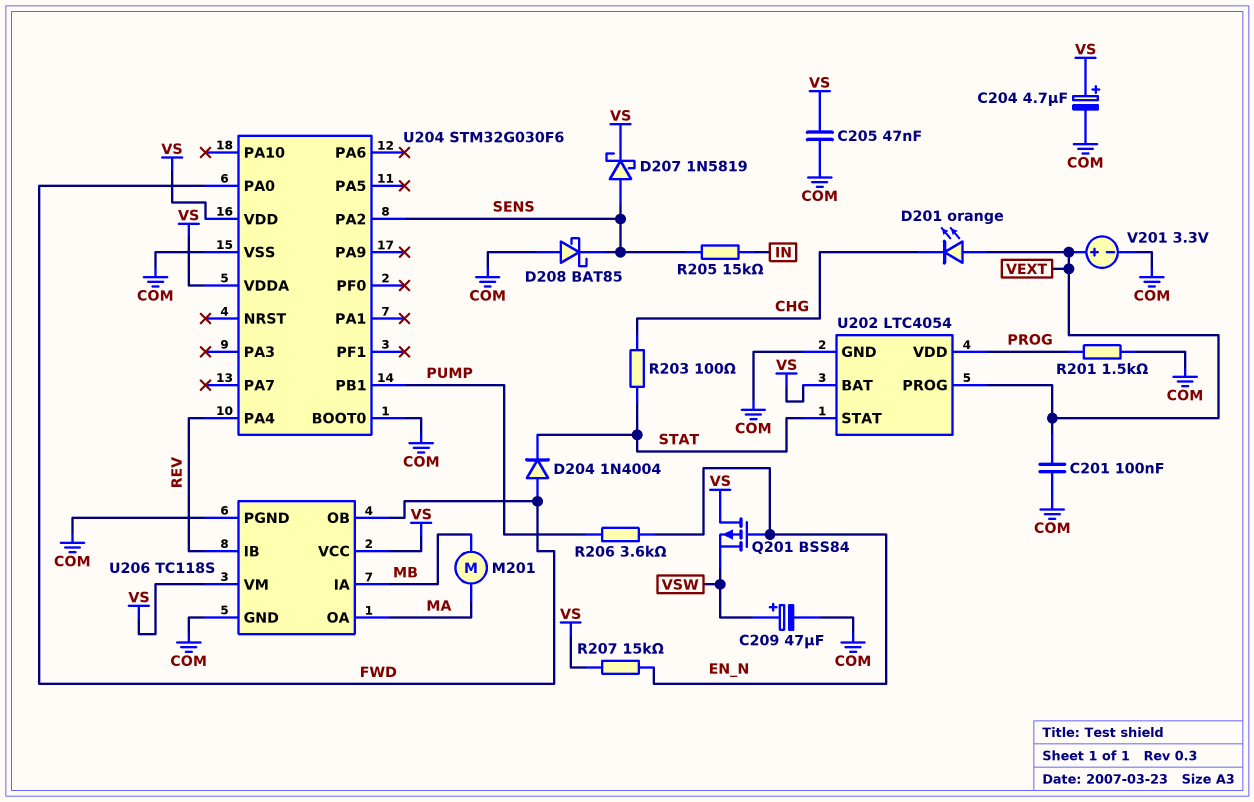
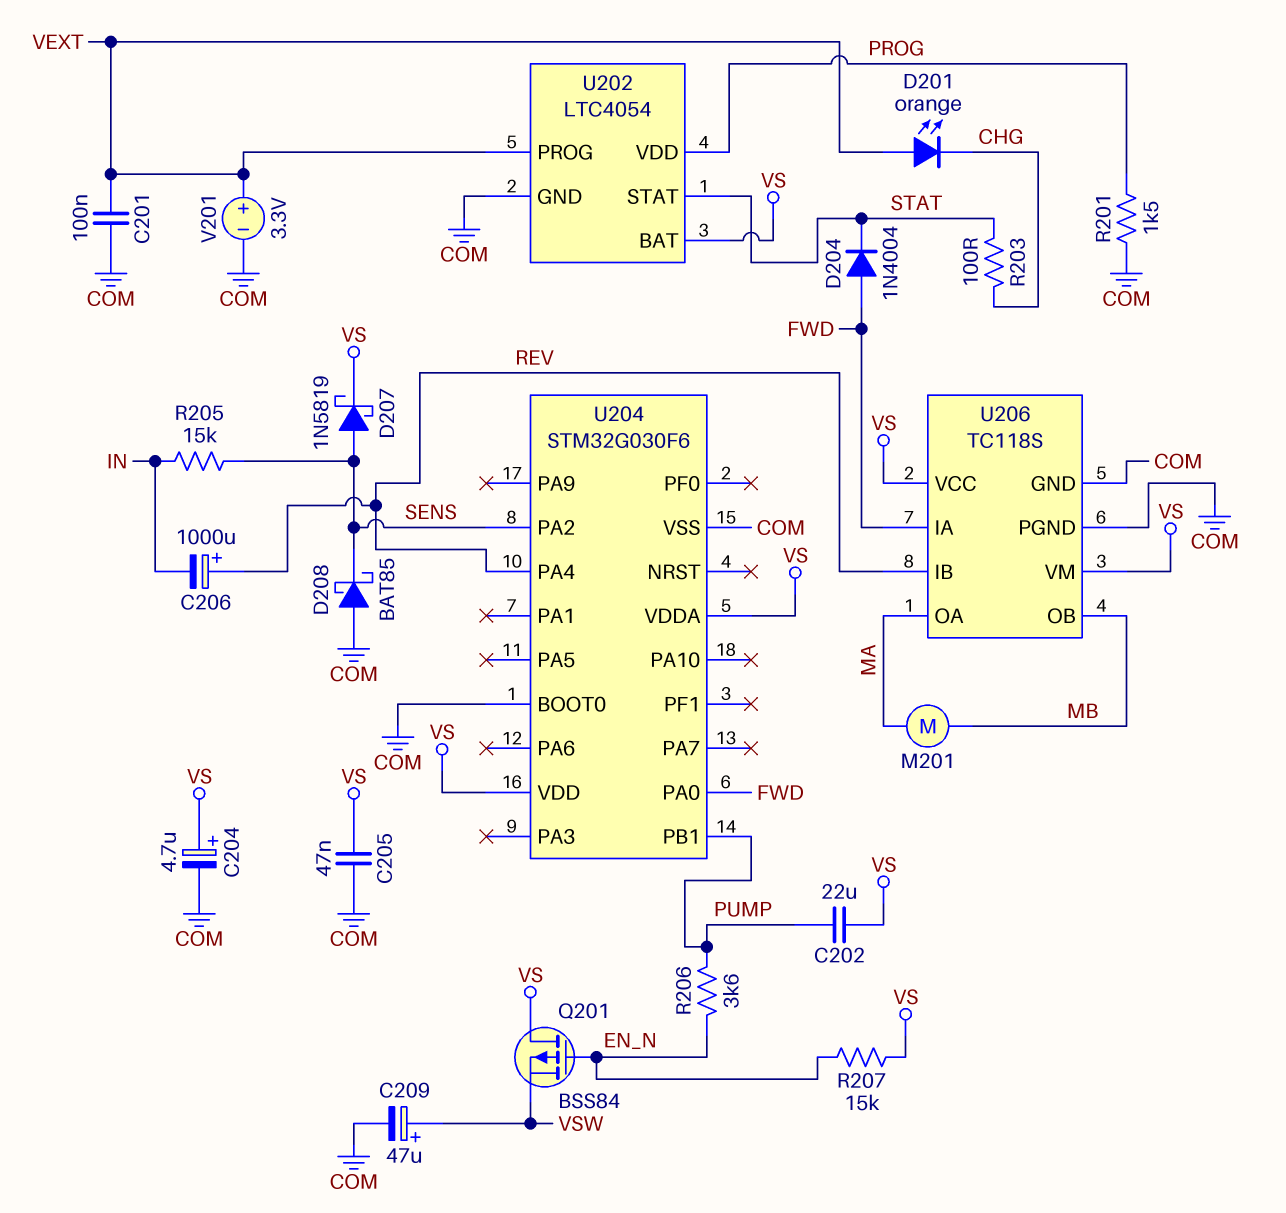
C202: none -> 22uF (PUMP, VS)
C206: none -> 1000uF (plus REV, minus IN)
U206 pin IA: MB -> FWD
U206 pin OB: FWD -> MB

